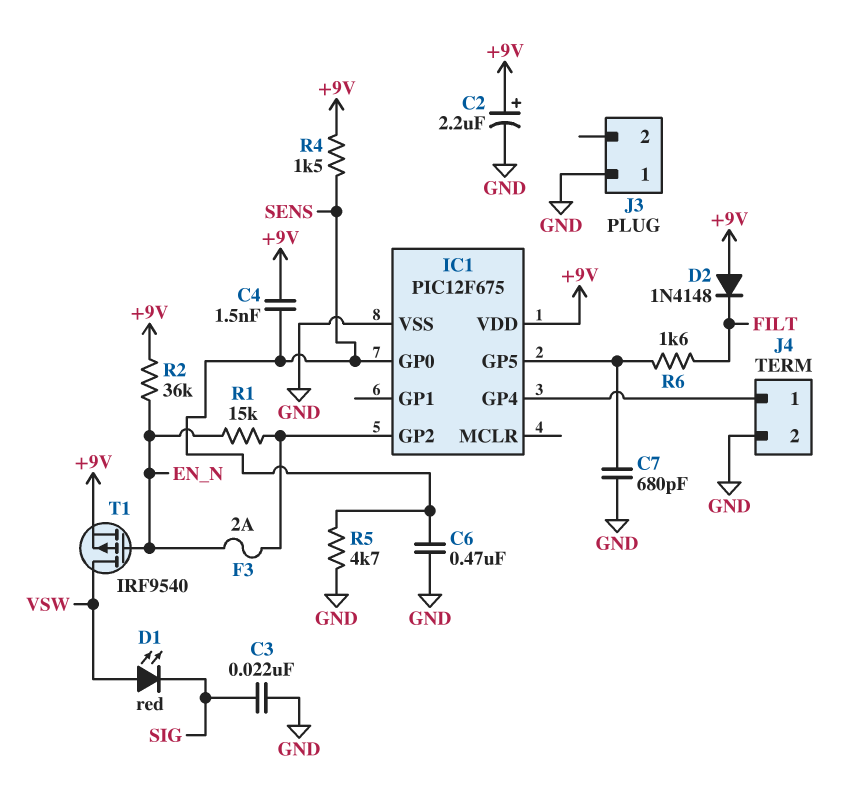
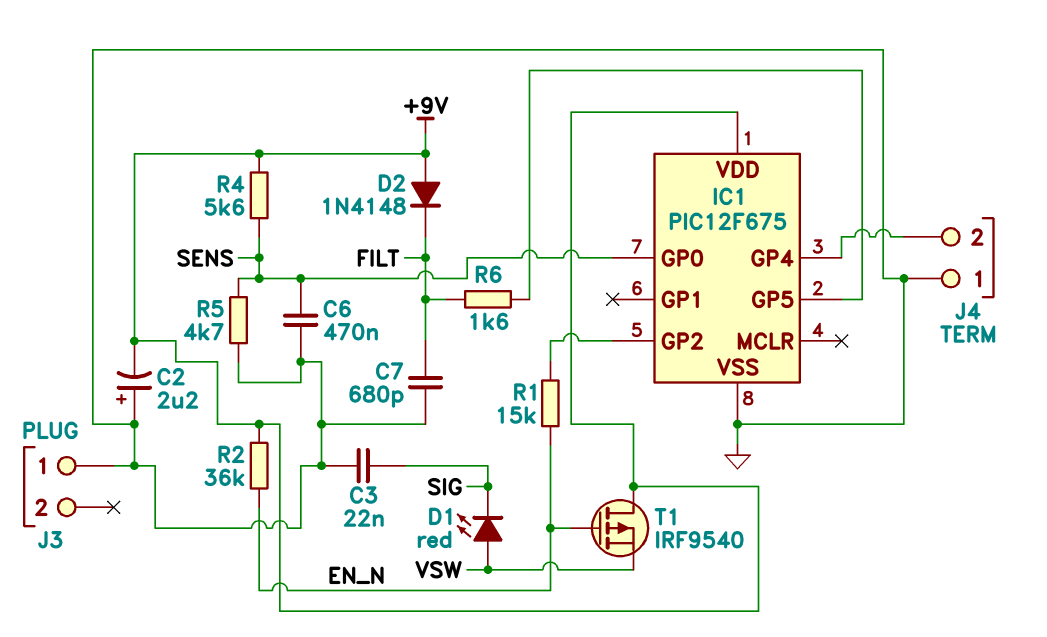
C2: 2.2uF (plus +9V, minus GND) -> 2.2uF (plus GND, minus +9V)
C4: 1.5nF (+9V, SENS) -> none
C7: 680pF (GND, IC1/GP5) -> 680pF (FILT, GND)
F3: 2A (EN_N, IC1/GP2) -> none
J4 pin 1: IC1/GP4 -> GND
J4 pin 2: GND -> IC1/GP4
R4: 1.5k (+9V, SENS) -> 5.6k (+9V, SENS)
T1: PMOS IRF9540 (G EN_N, D VSW, S +9V) -> PMOS IRF9540 (G EN_N, D +9V, S VSW)

